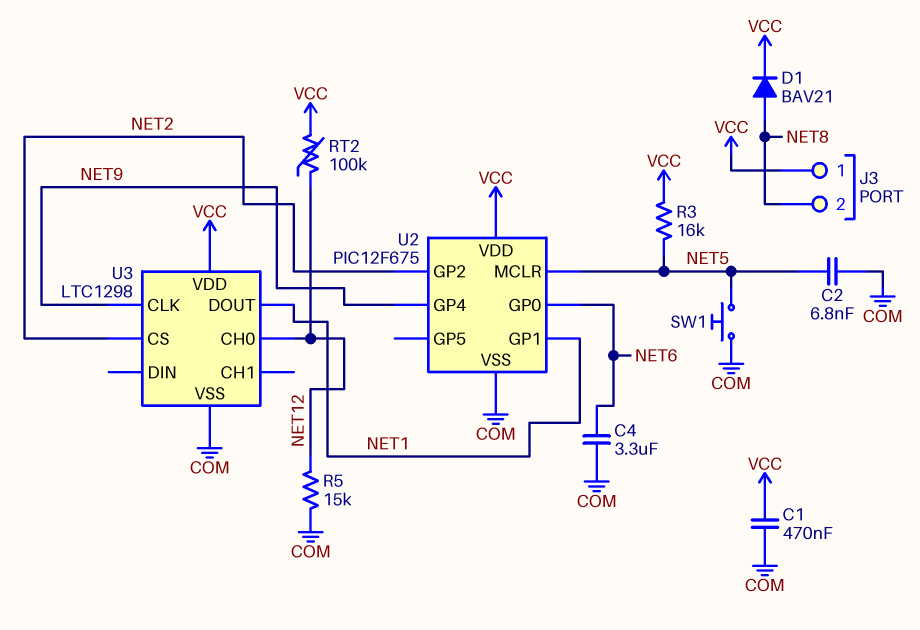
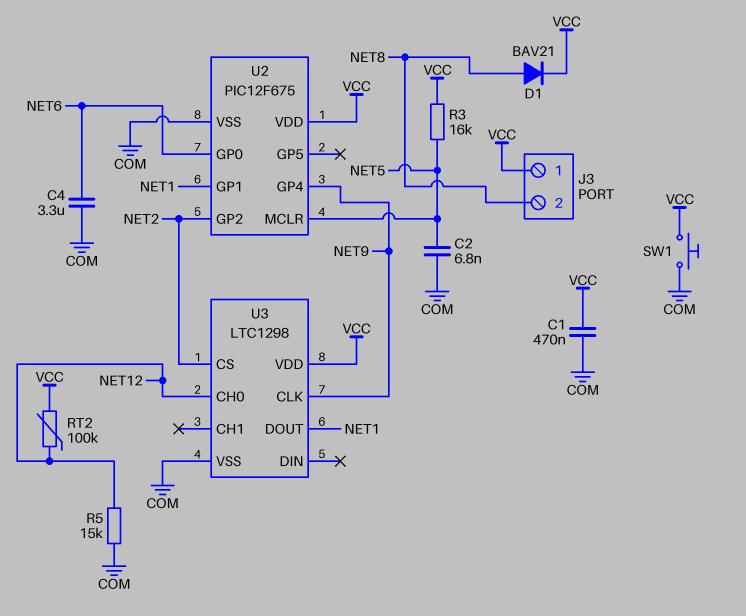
SW1: button (COM, NET5) -> button (COM, VCC)

